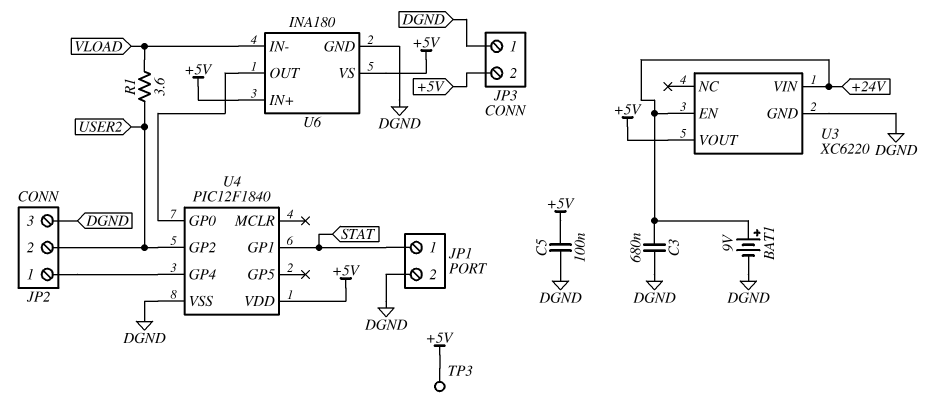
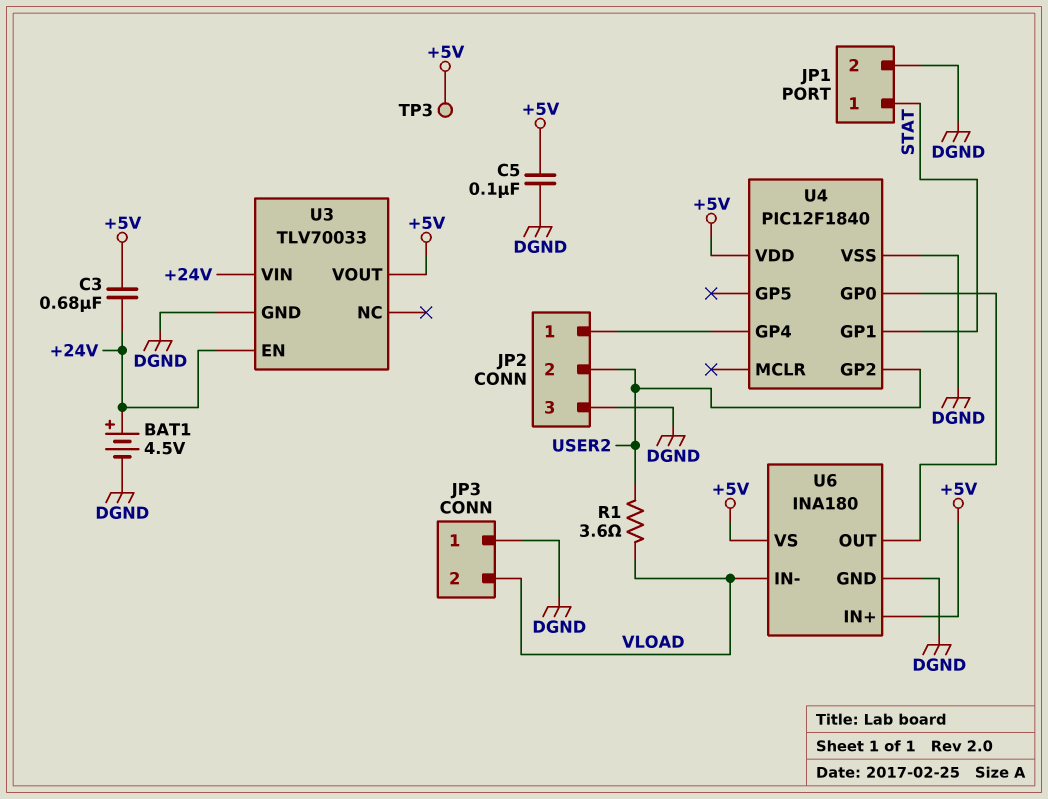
BAT1: 9V (plus +24V, minus DGND) -> 4.5V (plus +24V, minus DGND)
C3: 680nF (+24V, DGND) -> 680nF (+5V, +24V)
JP3 pin 2: +5V -> VLOAD
U3: XC6220 -> TLV70033

